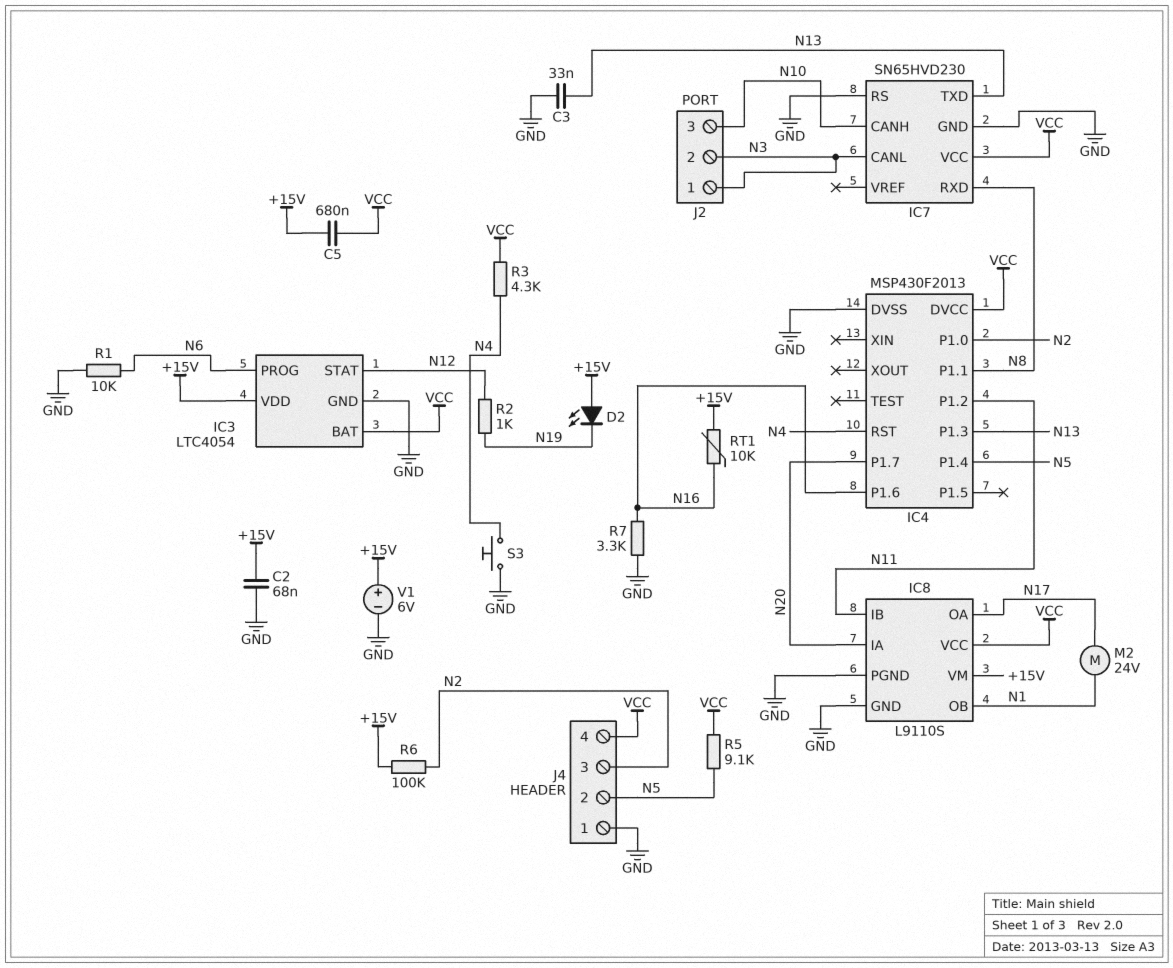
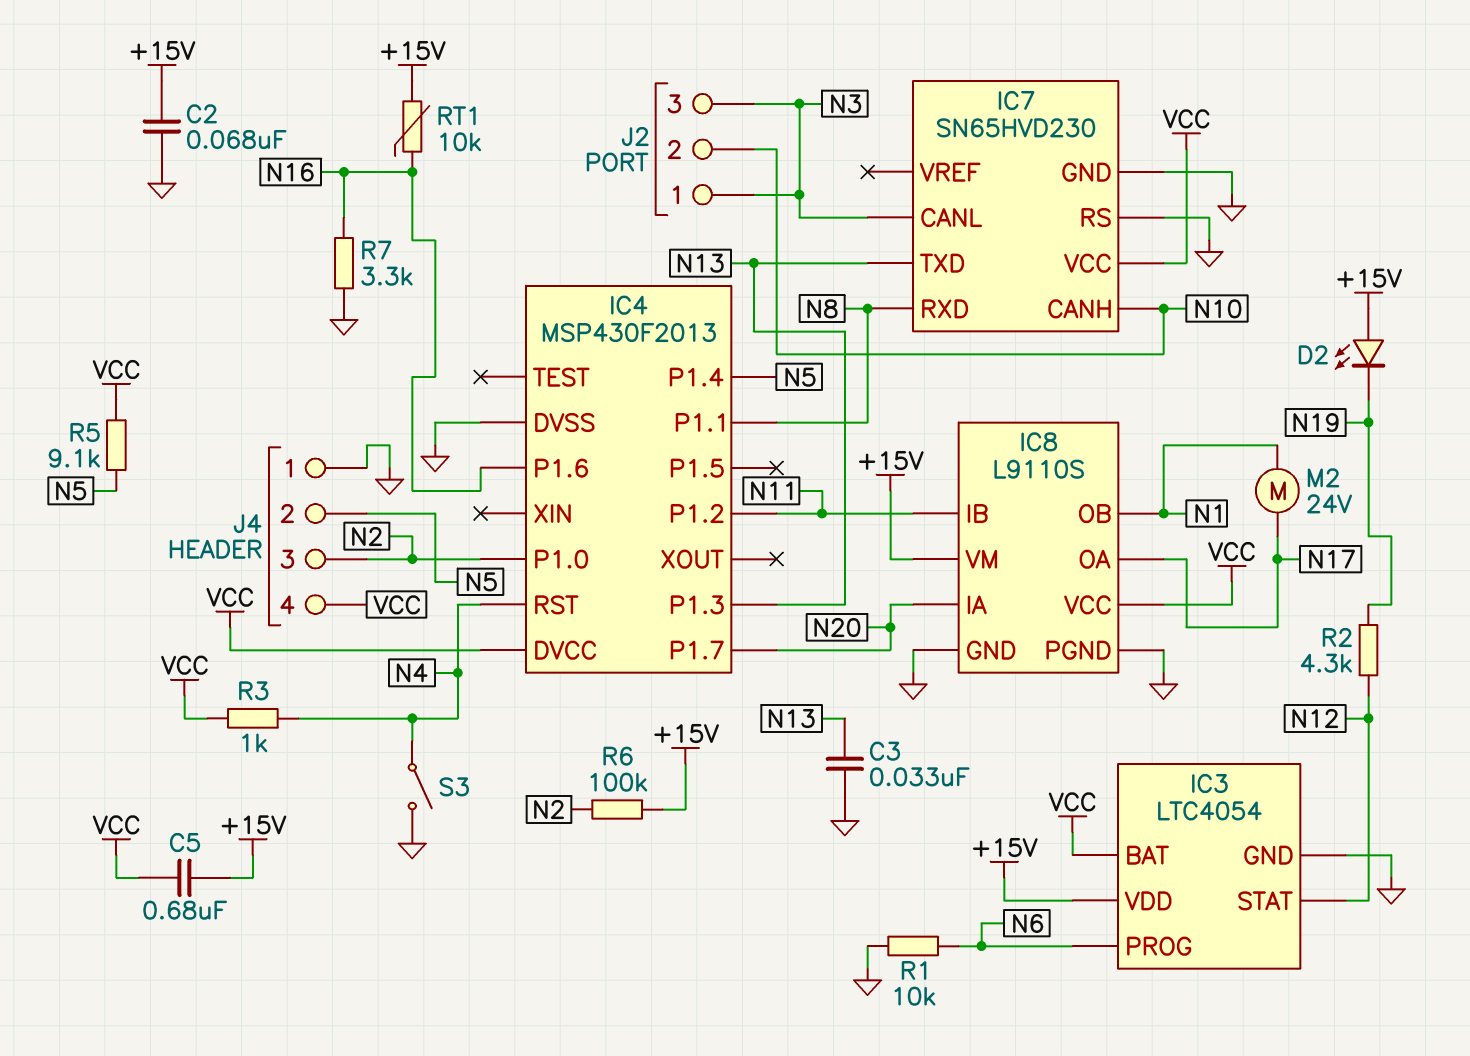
J2 pin 2: N3 -> N10
J2 pin 3: N10 -> N3
R2: 1k (N12, N19) -> 4.3k (N12, N19)
R3: 4.3k (N4, VCC) -> 1k (N4, VCC)
S3: button (GND, N4) -> switch (GND, N4)
V1: 6V (plus +15V, minus GND) -> none

